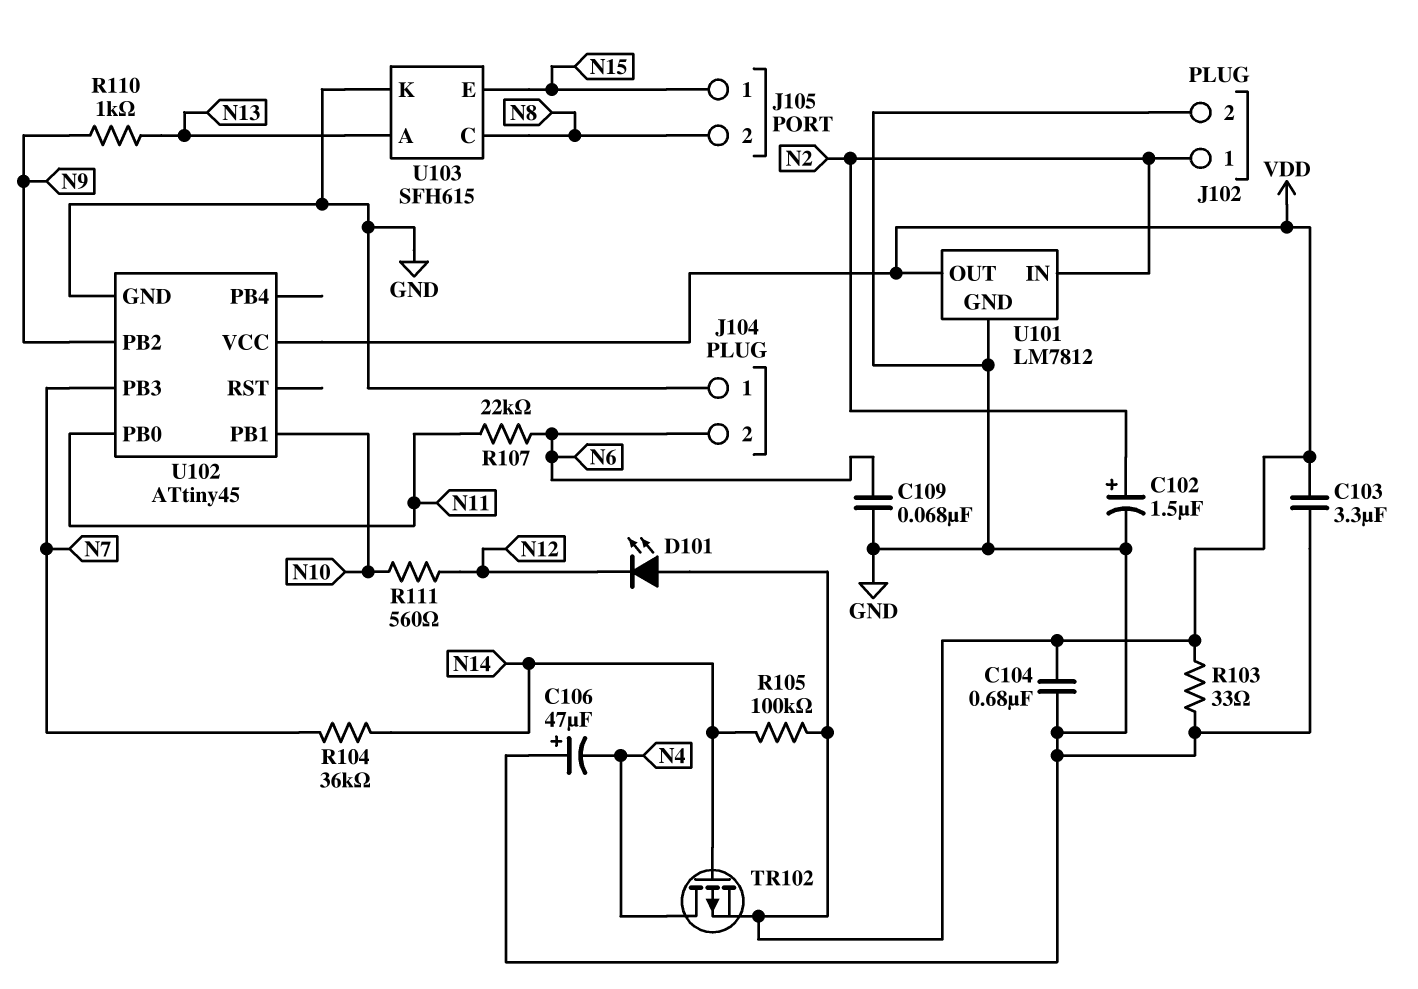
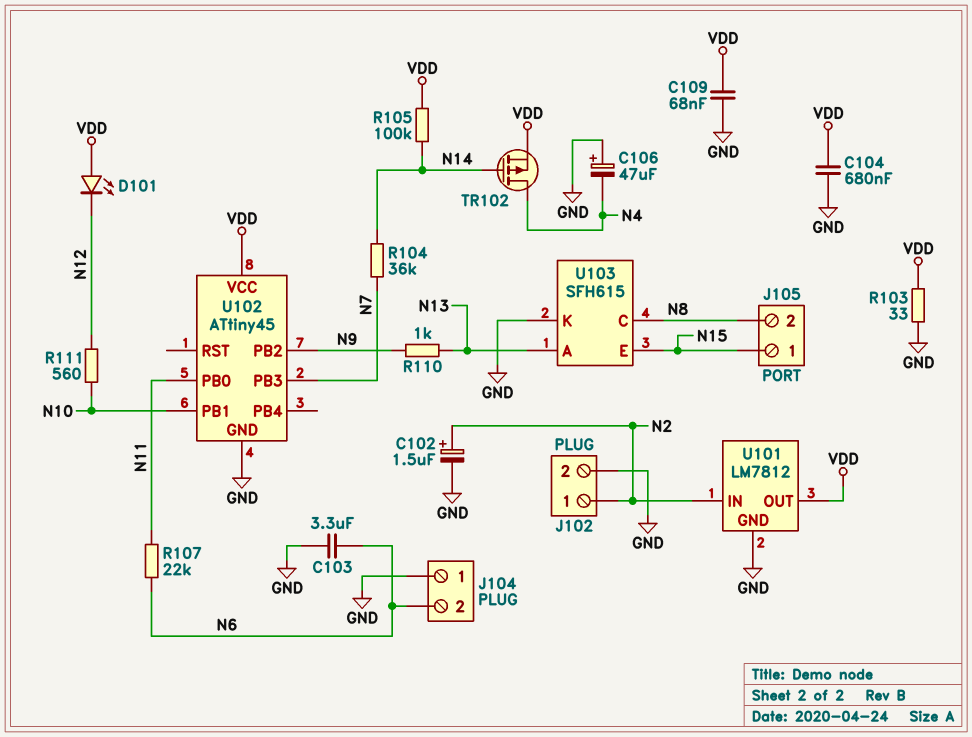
C103: 3.3uF (GND, VDD) -> 3.3uF (GND, N6)
C109: 68nF (GND, N6) -> 68nF (GND, VDD)

